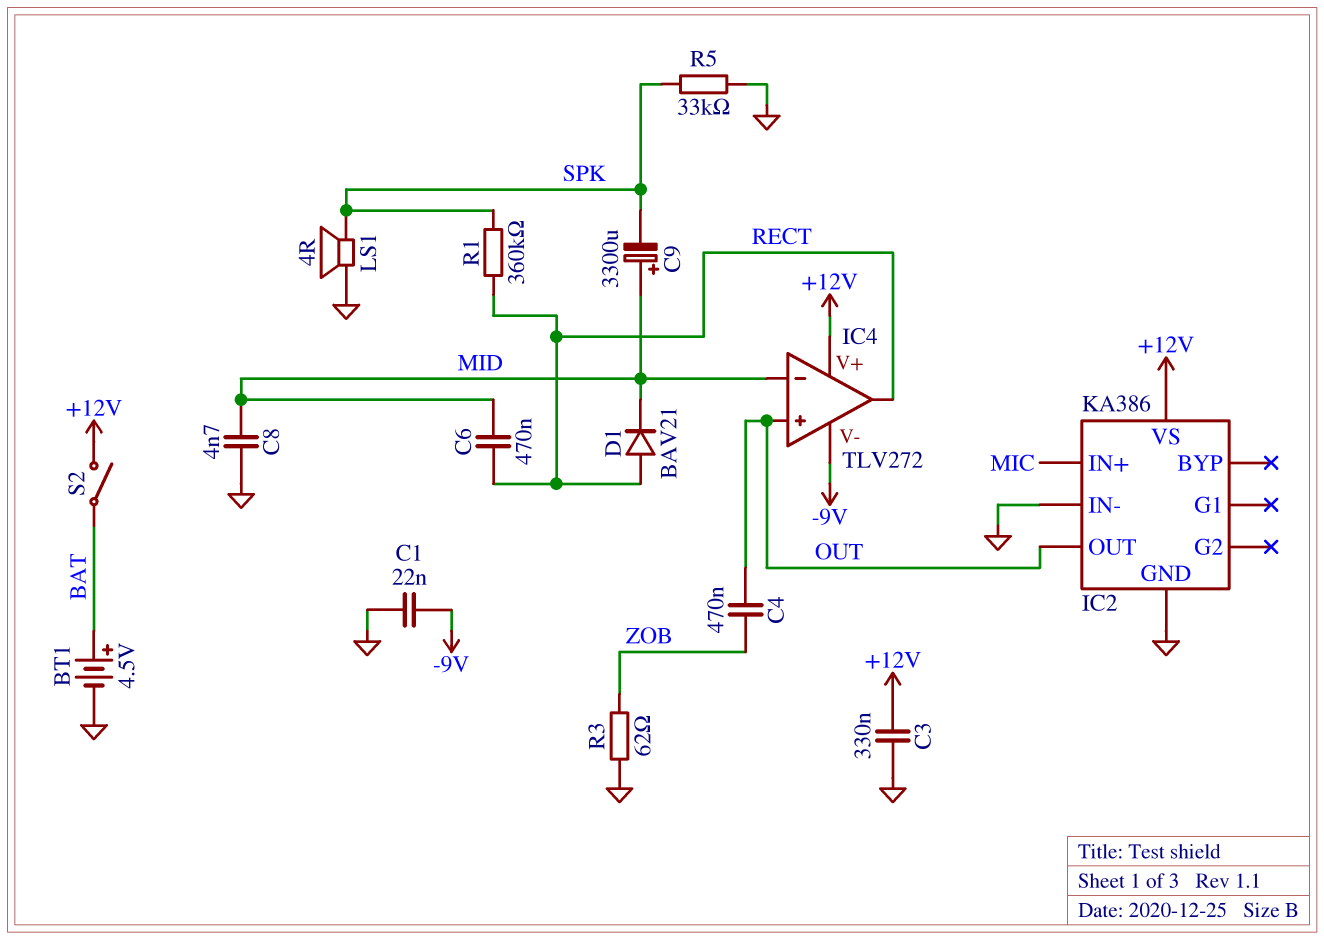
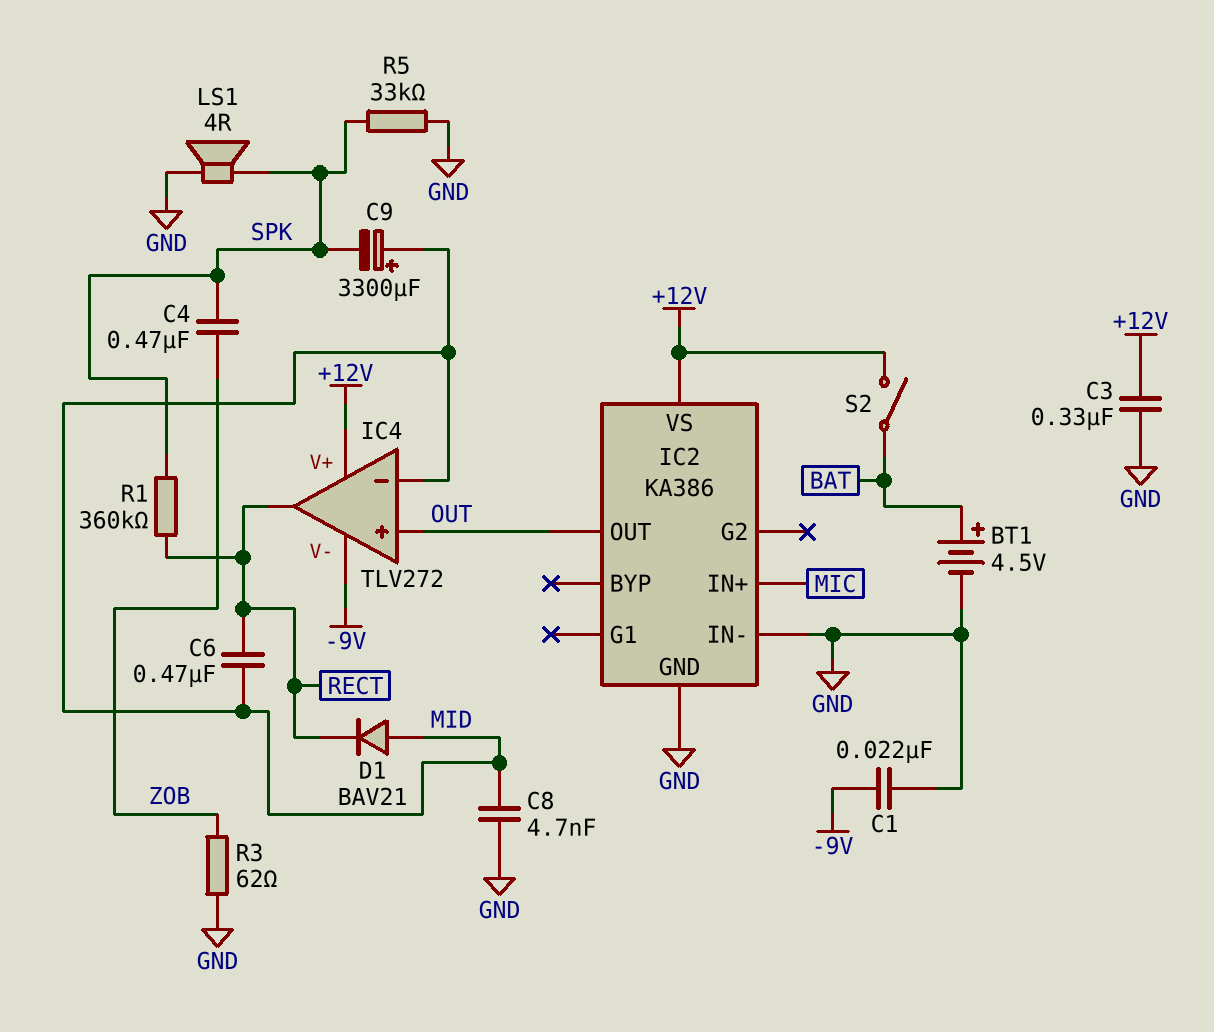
C4: 470nF (OUT, ZOB) -> 470nF (SPK, ZOB)
D1: diode BAV21 (A RECT, K MID) -> diode BAV21 (A MID, K RECT)

